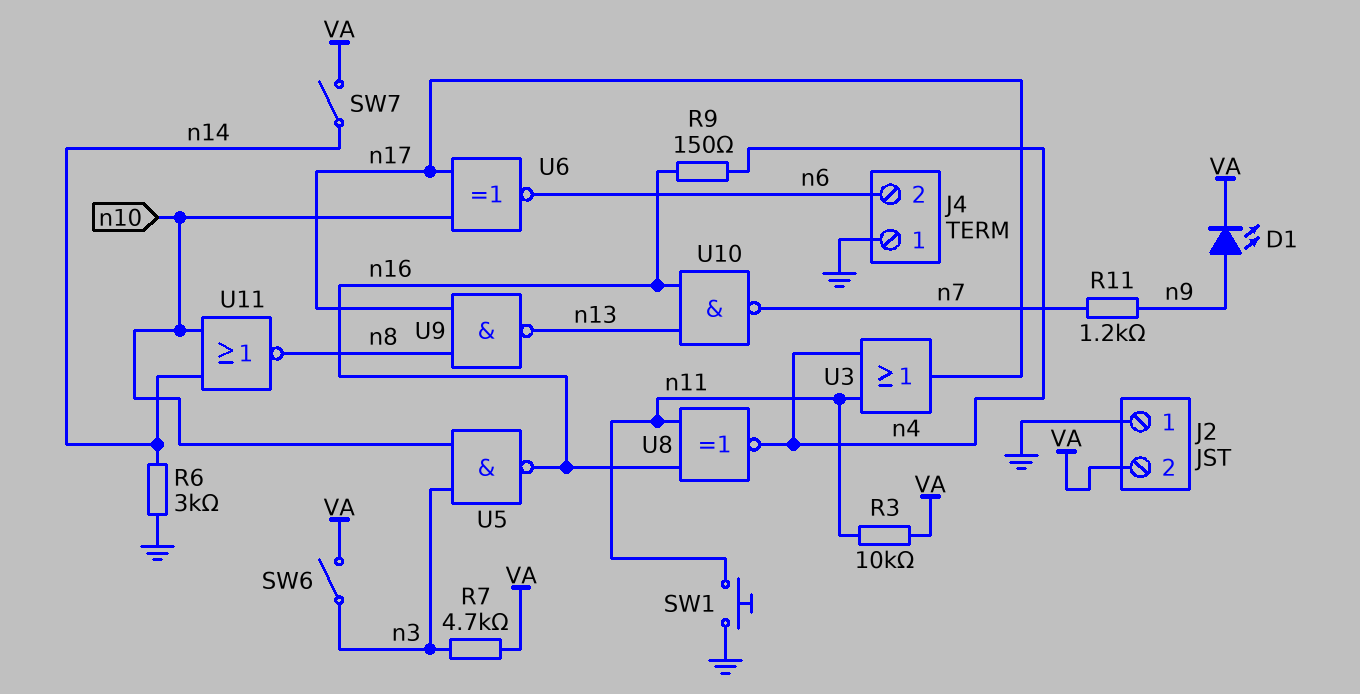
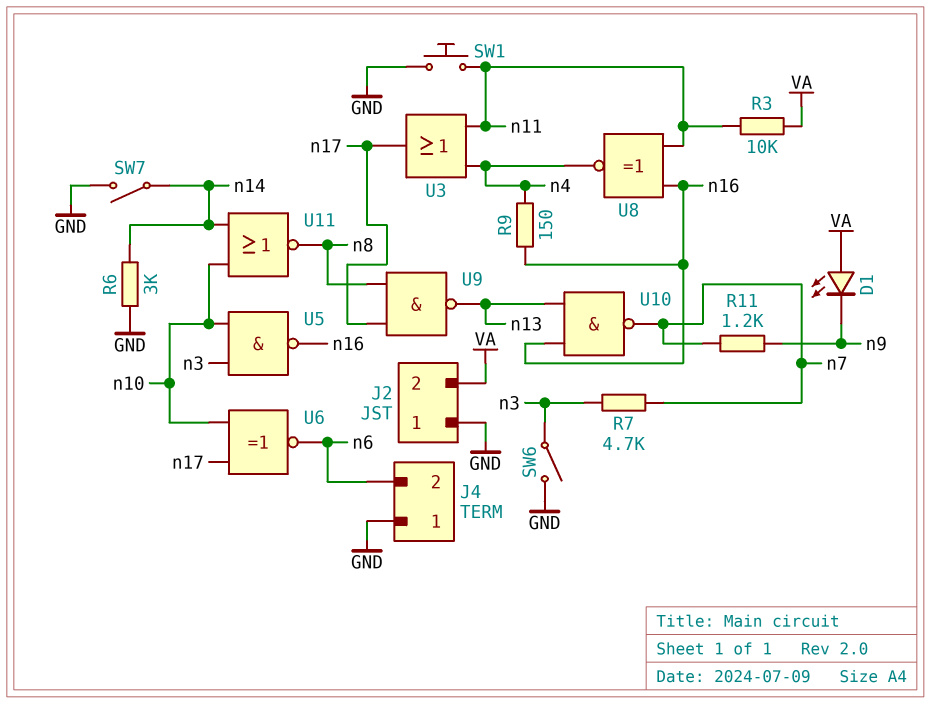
D1: LED (A n9, K VA) -> LED (A VA, K n9)
R7: 4.7k (VA, n3) -> 4.7k (n3, n7)
SW6: switch (VA, n3) -> switch (GND, n3)
SW7: switch (VA, n14) -> switch (GND, n14)

